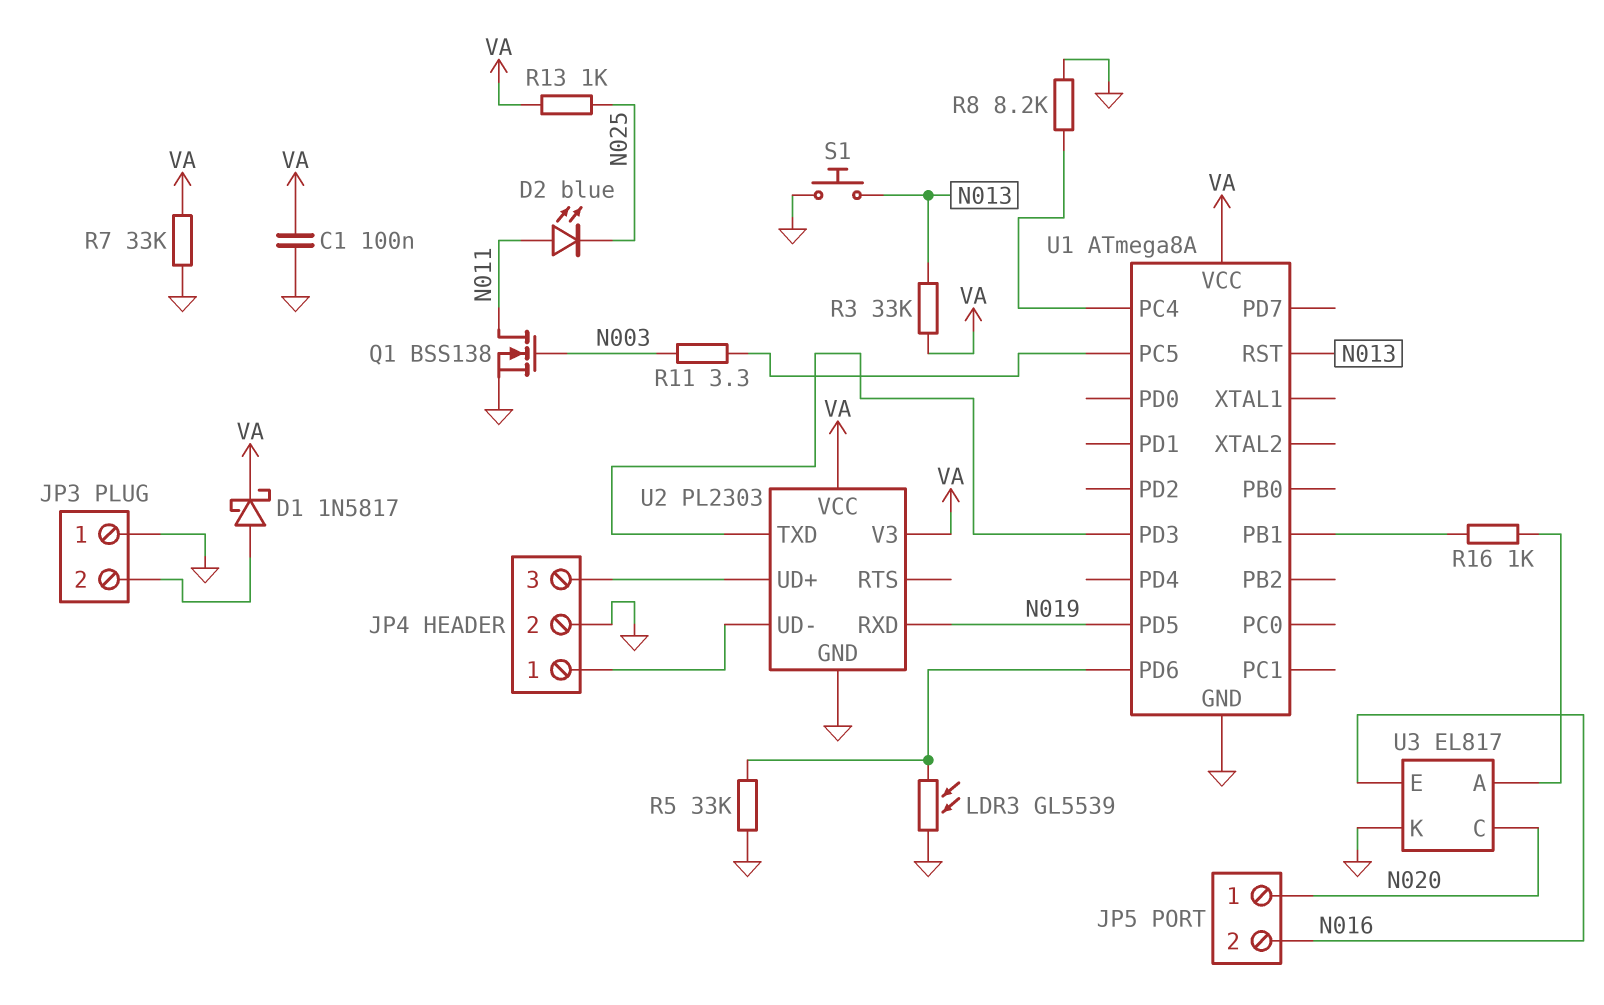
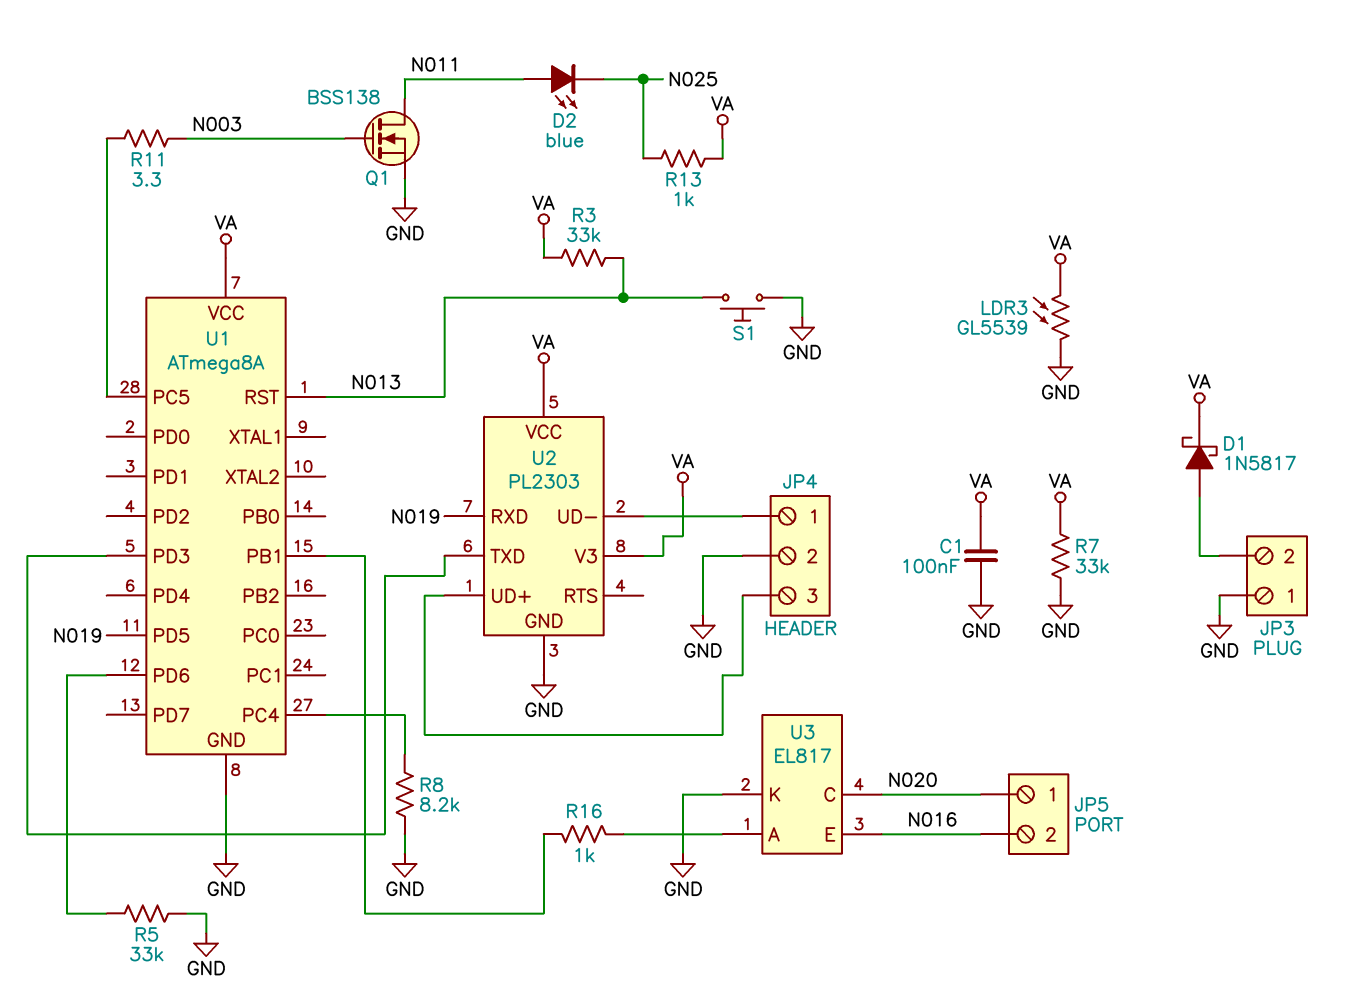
LDR3: GL5539 (GND, U1/PD6) -> GL5539 (GND, VA)

